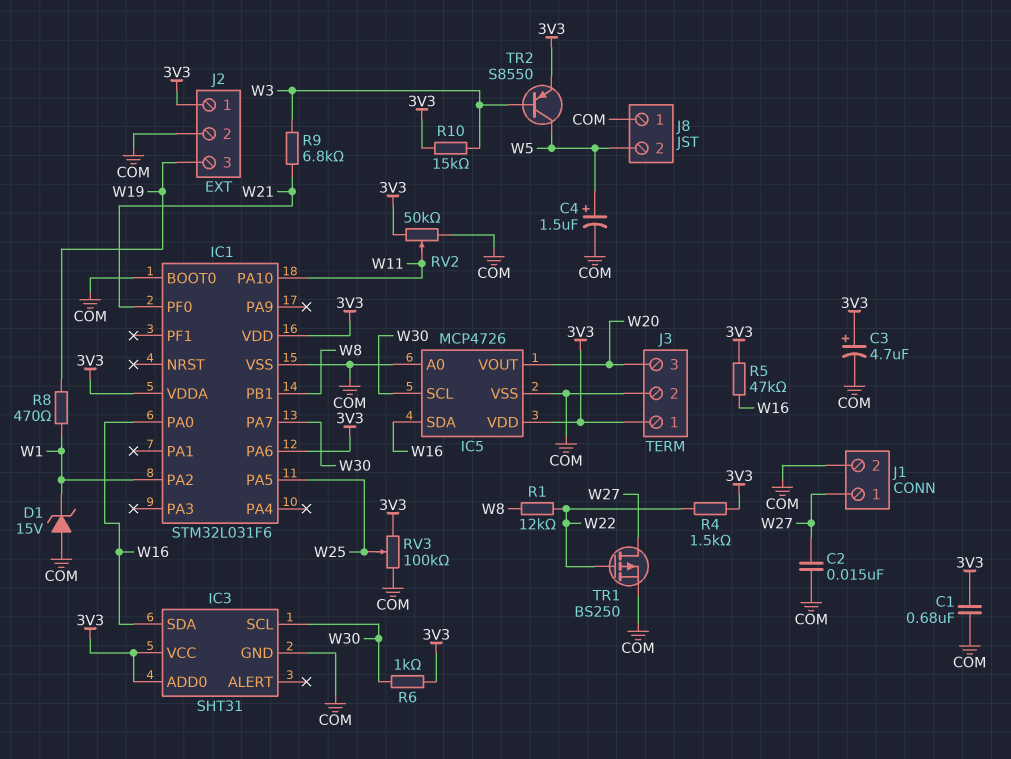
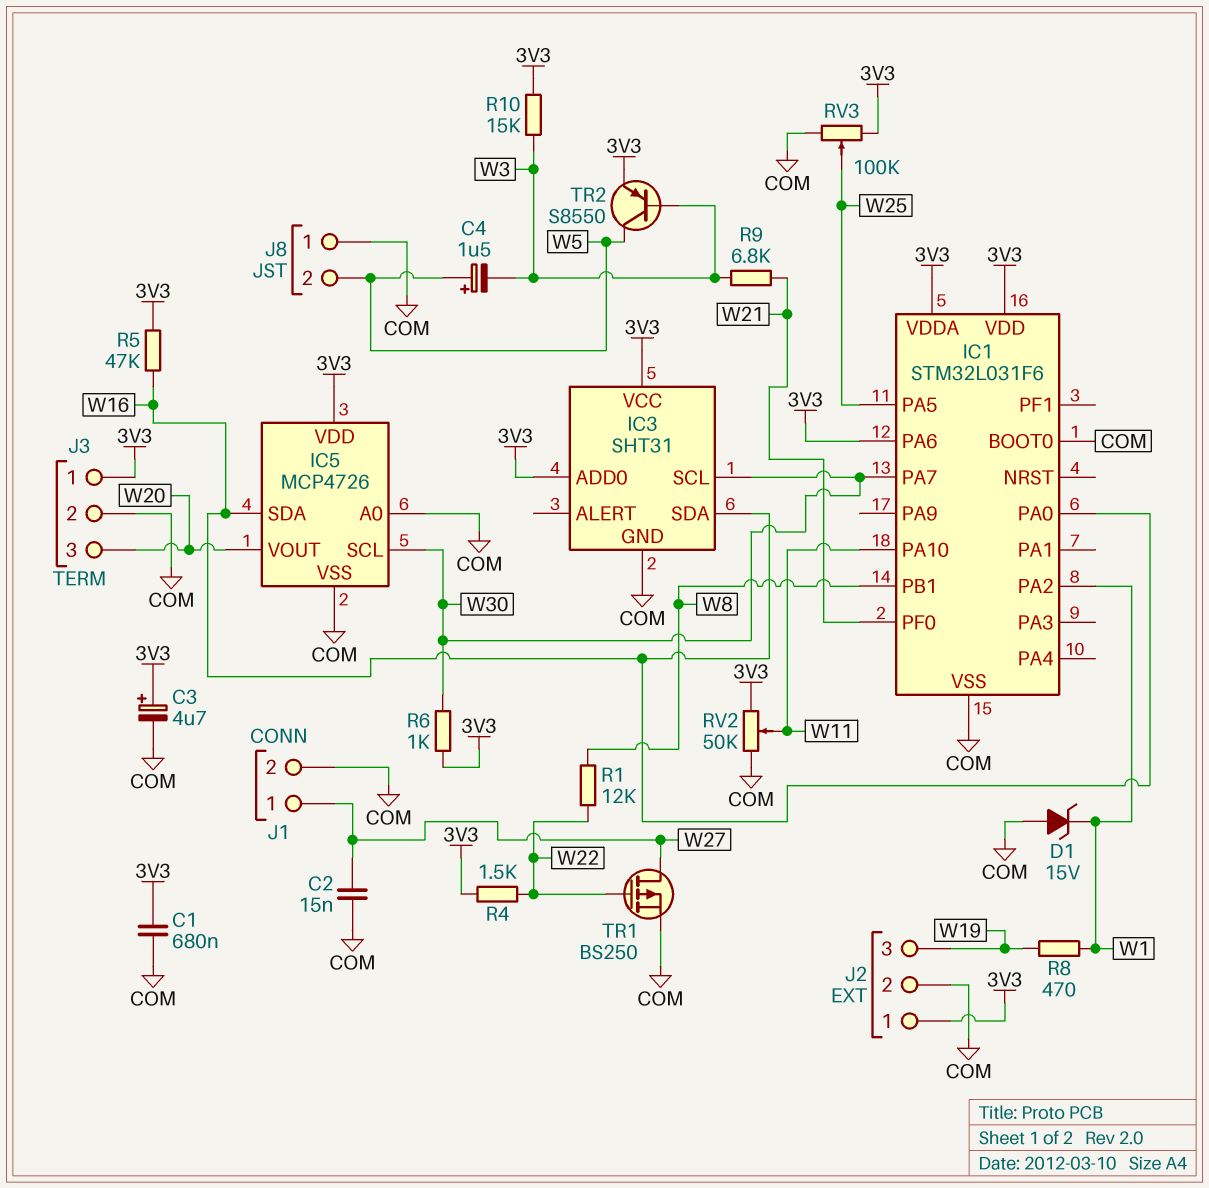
C4: 1.5uF (plus W5, minus COM) -> 1.5uF (plus W5, minus W3)

